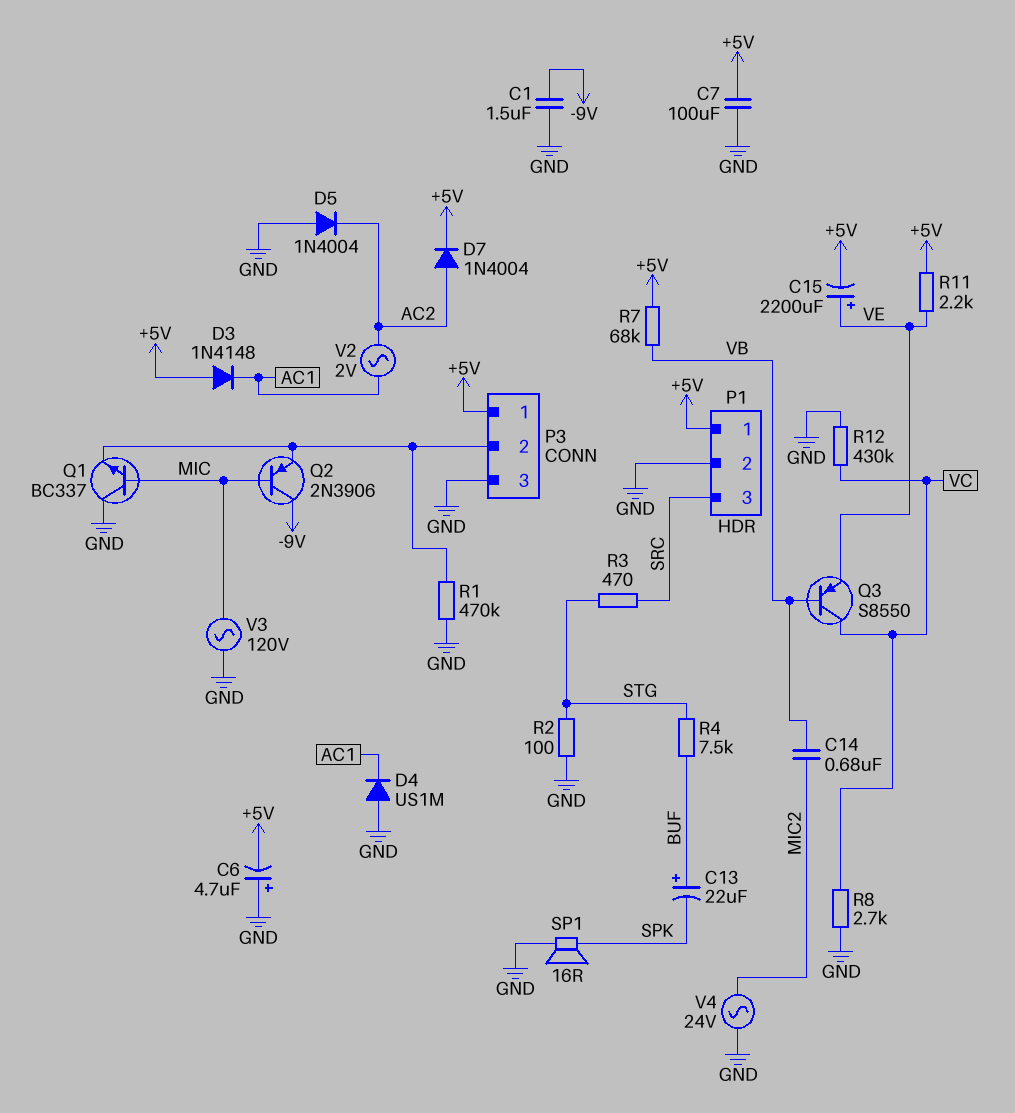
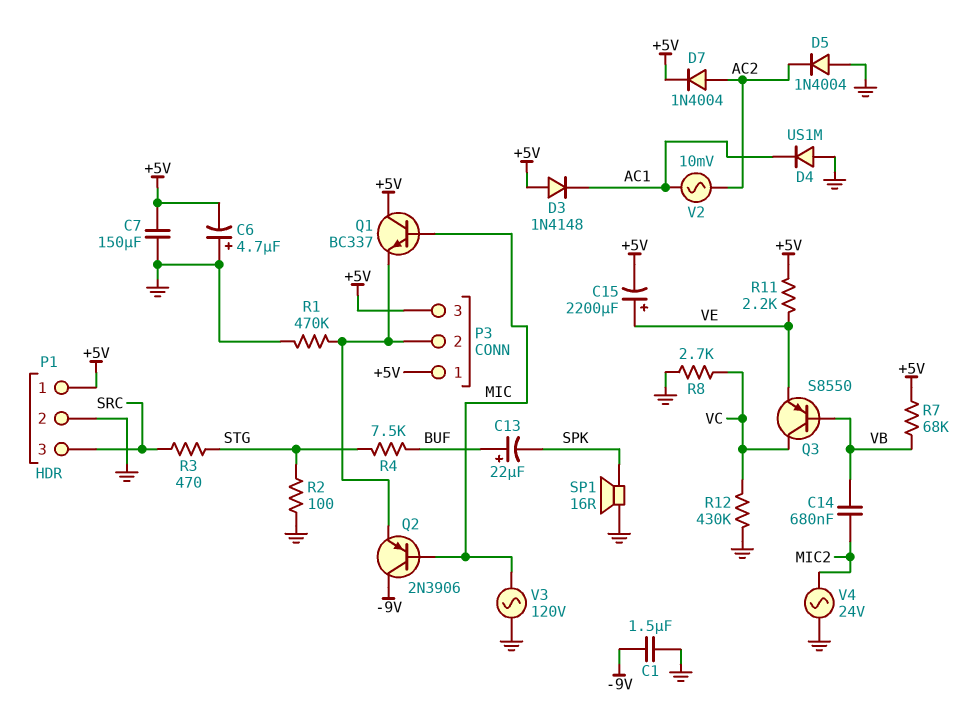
C7: 100uF (+5V, GND) -> 150uF (+5V, GND)
P3 pin 3: GND -> +5V
Q1: NPN BC337 (B MIC, C GND, E P3/2) -> NPN BC337 (B MIC, C +5V, E P3/2)
V2: AC 2V (AC1, AC2) -> AC 10mV (AC1, AC2)

